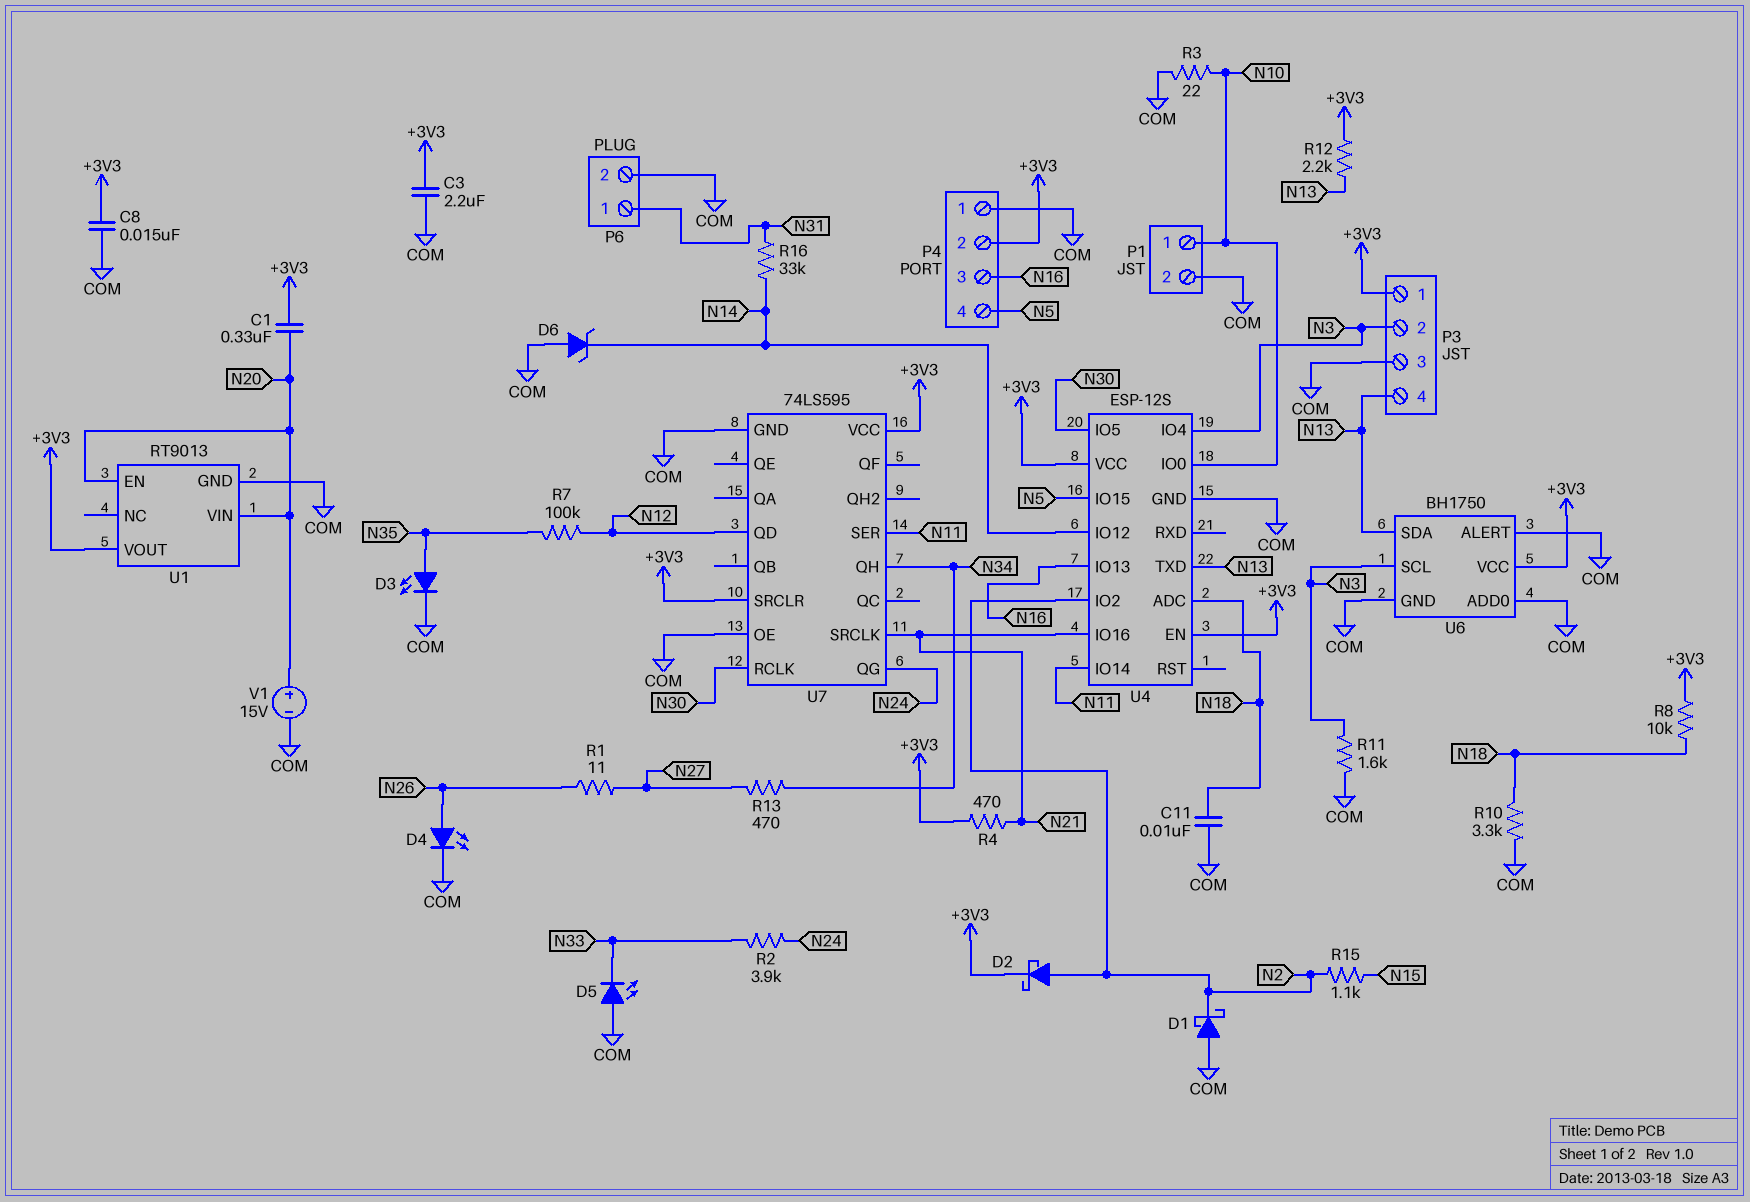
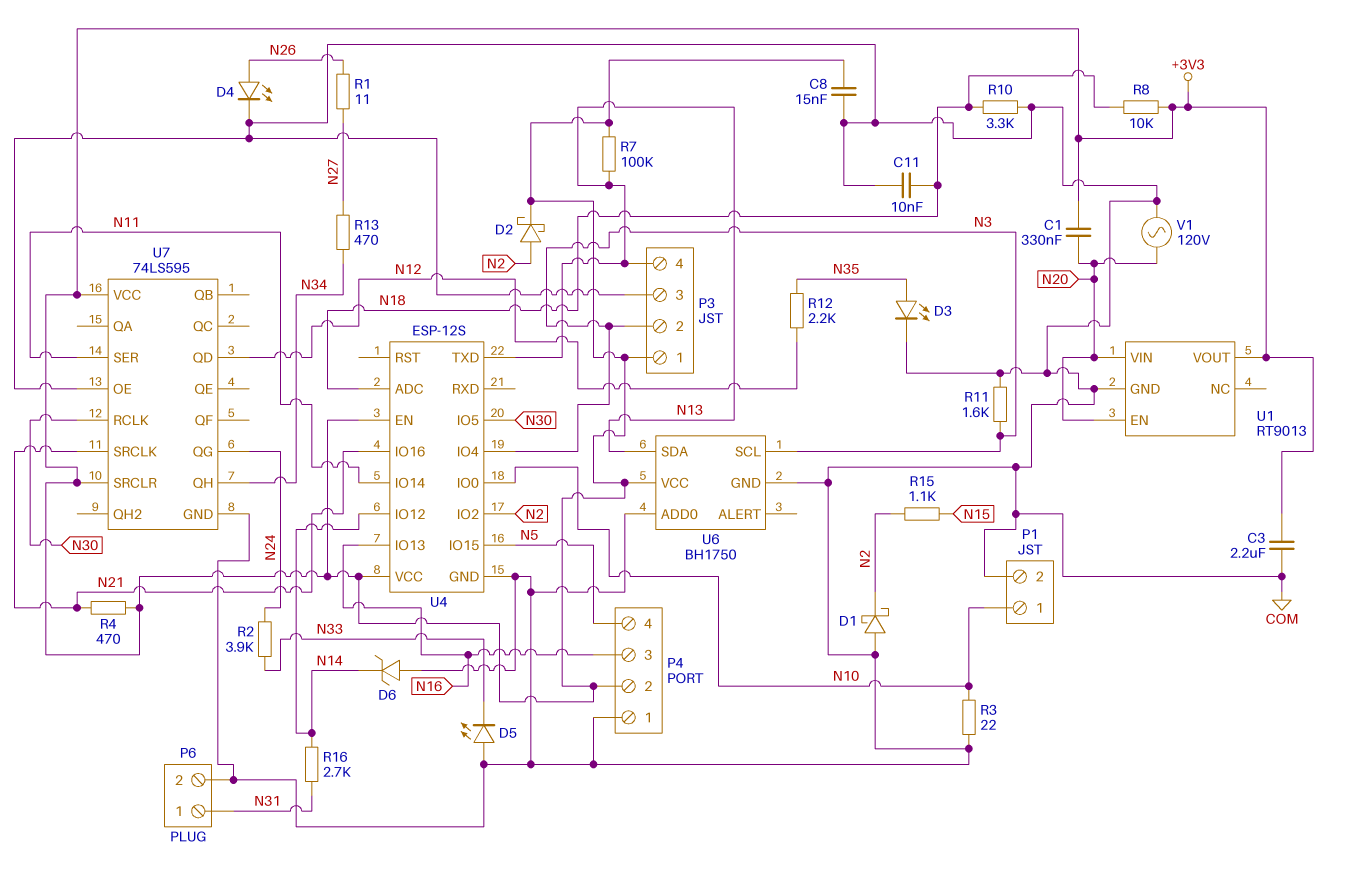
R7: 100k (N12, N35) -> 100k (+3V3, N13)
R12: 2.2k (+3V3, N13) -> 2.2k (N12, N35)
R16: 33k (N14, N31) -> 2.7k (N14, N31)
U6 pin ALERT: COM -> none
V1: 15V (plus N20, minus COM) -> AC 120V (COM, N20)

